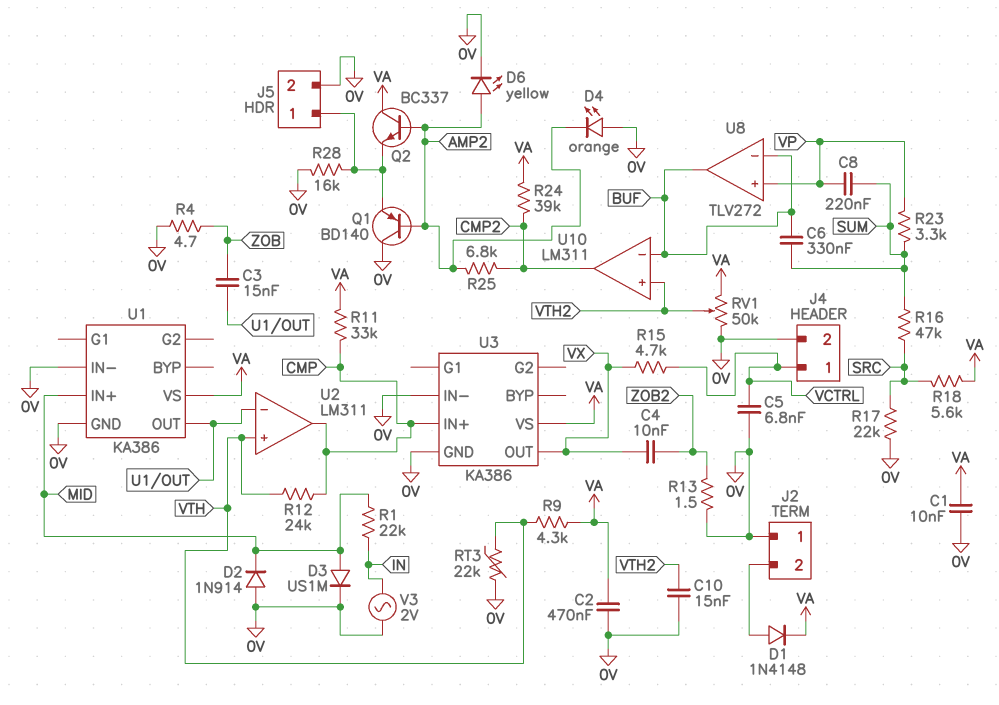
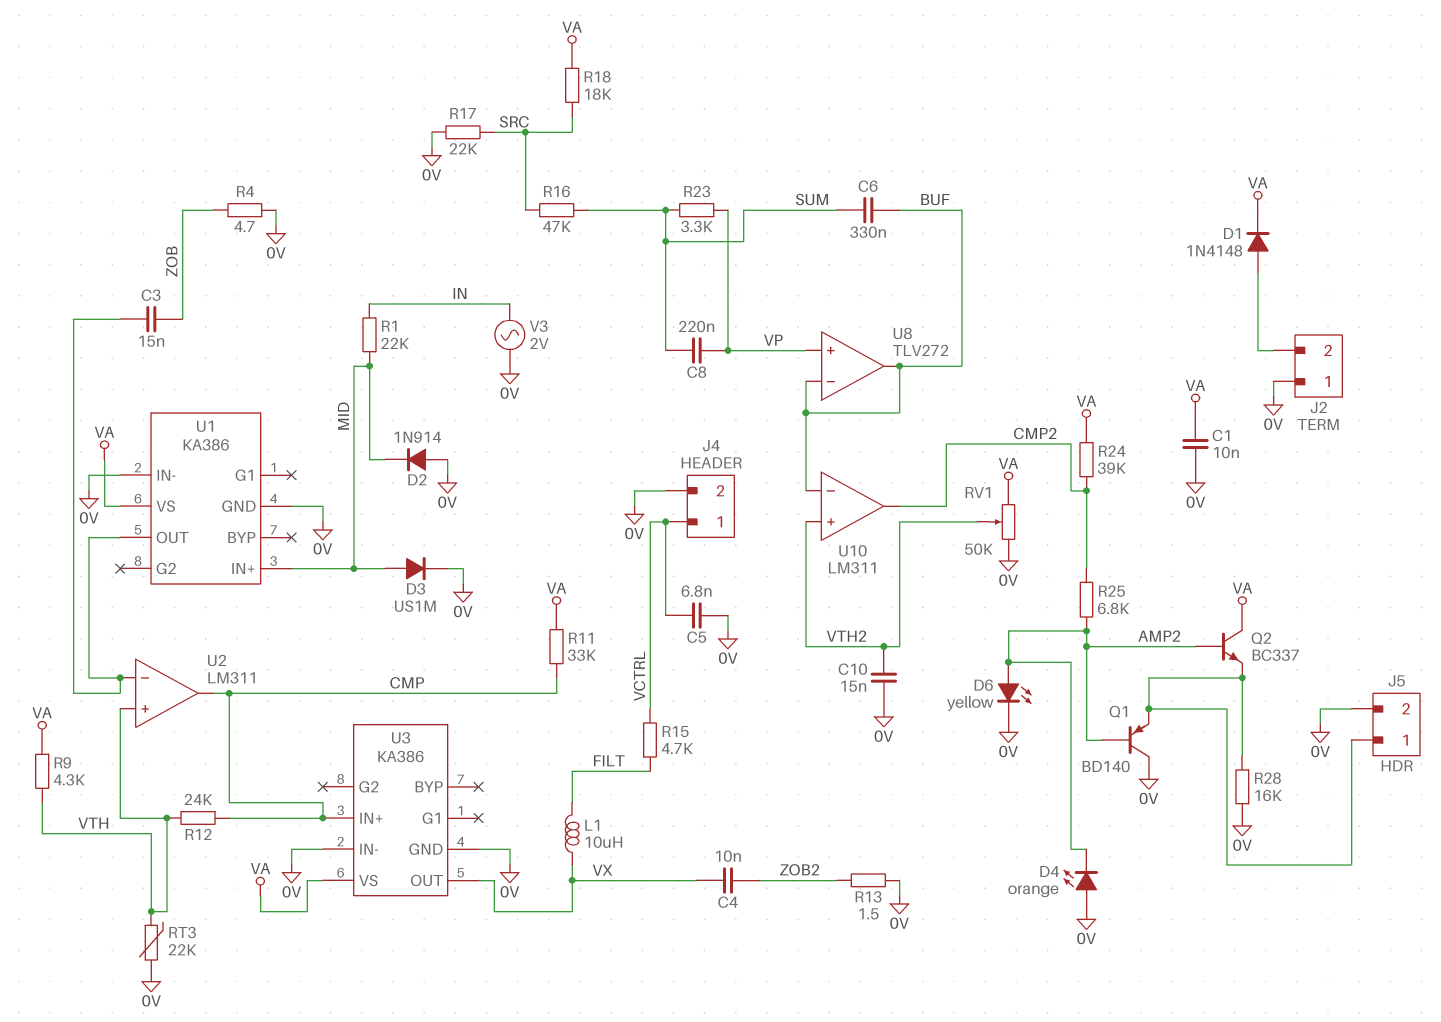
C2: 470nF (0V, VA) -> none
L1: none -> 10uH (FILT, VX)
R15: 4.7k (VCTRL, VX) -> 4.7k (FILT, VCTRL)
R18: 5.6k (SRC, VA) -> 18k (SRC, VA)

